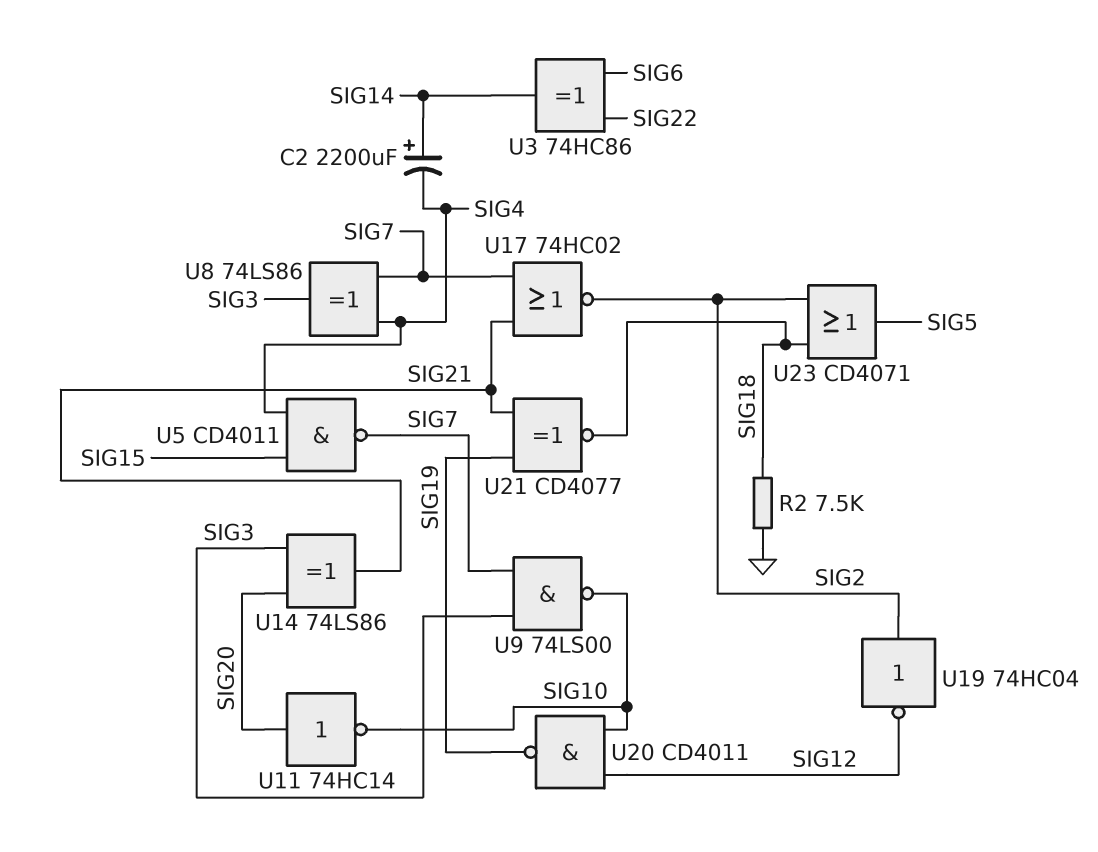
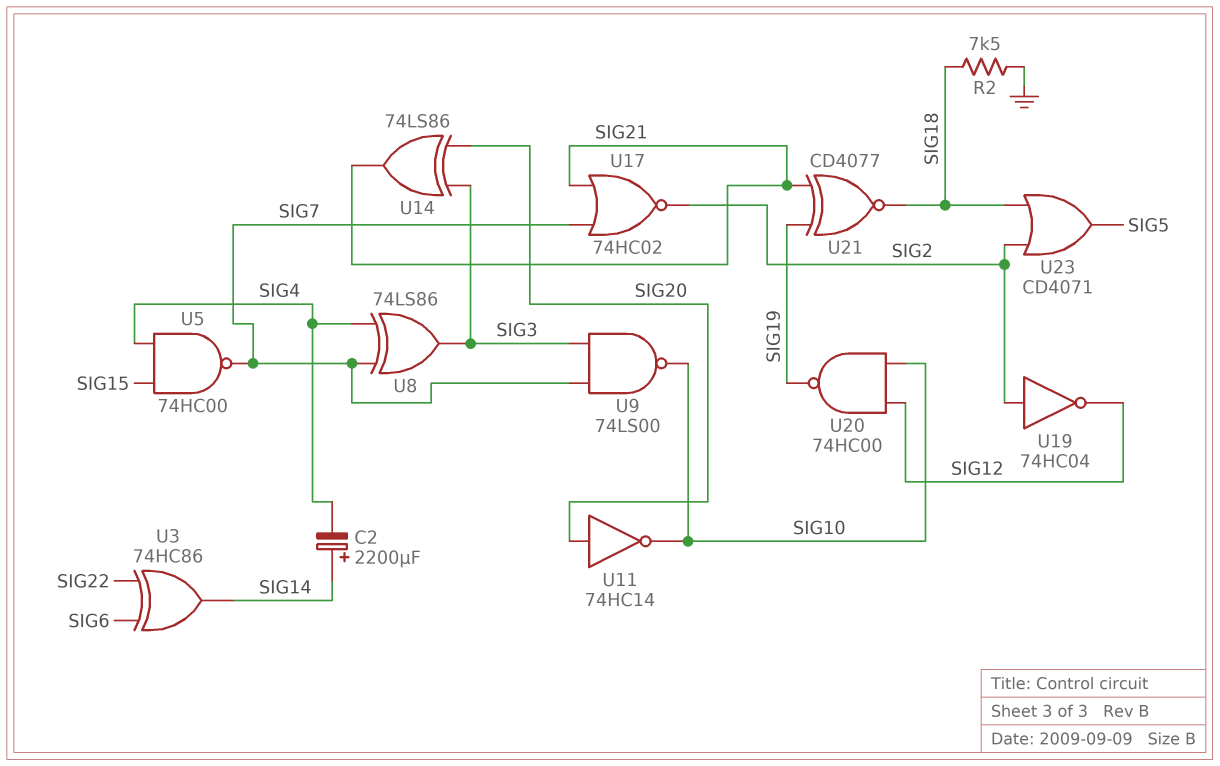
U5: NAND CD4011 (in SIG4, in SIG15, out SIG7) -> NAND 74HC00 (in SIG4, in SIG15, out SIG7)
U20: NAND CD4011 (in SIG10, in SIG12, out SIG19) -> NAND 74HC00 (in SIG10, in SIG12, out SIG19)

